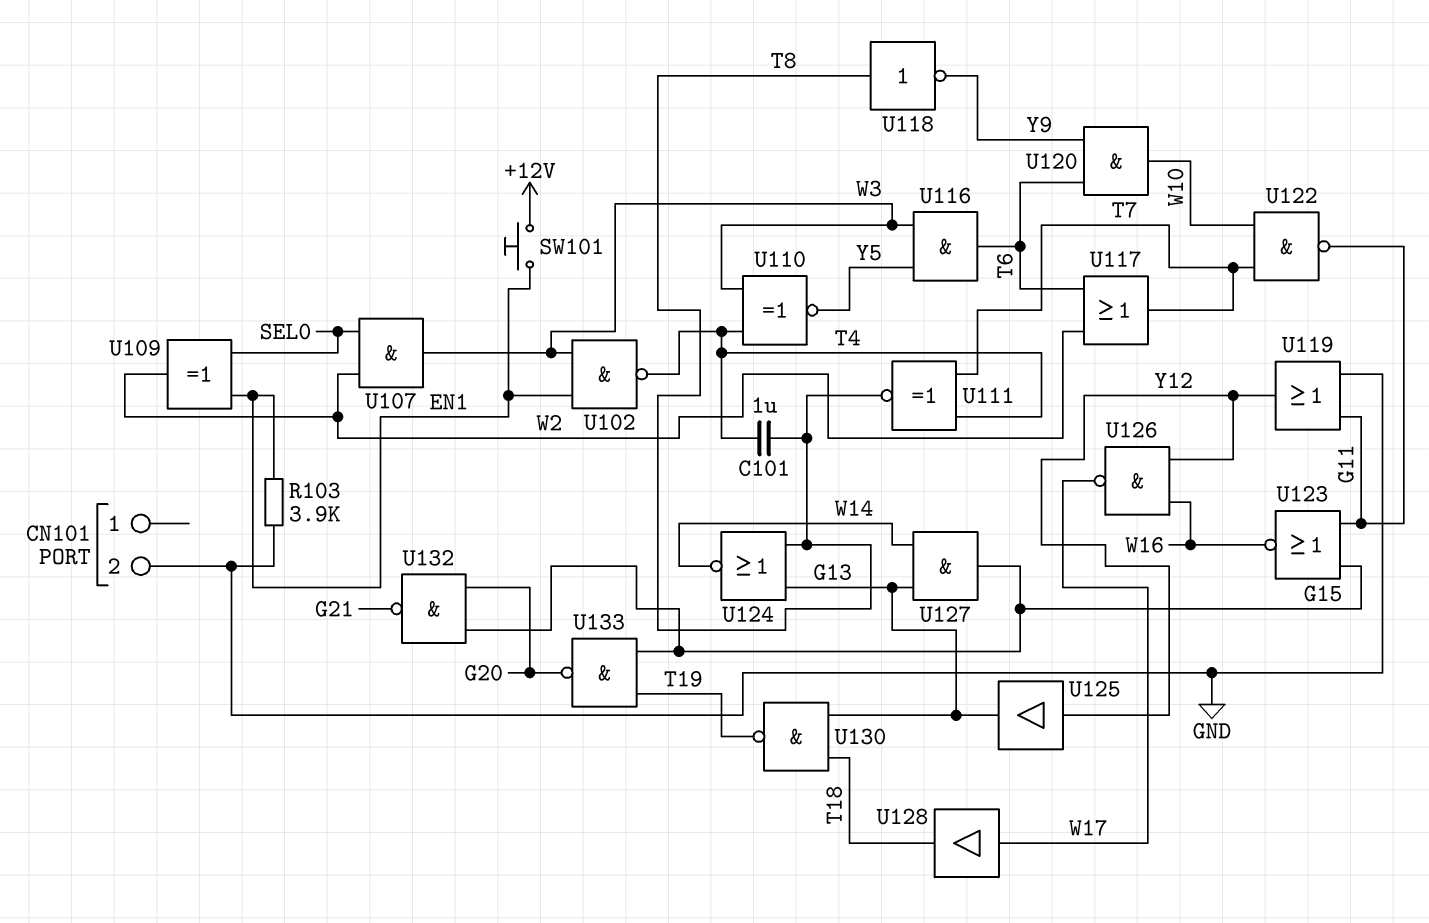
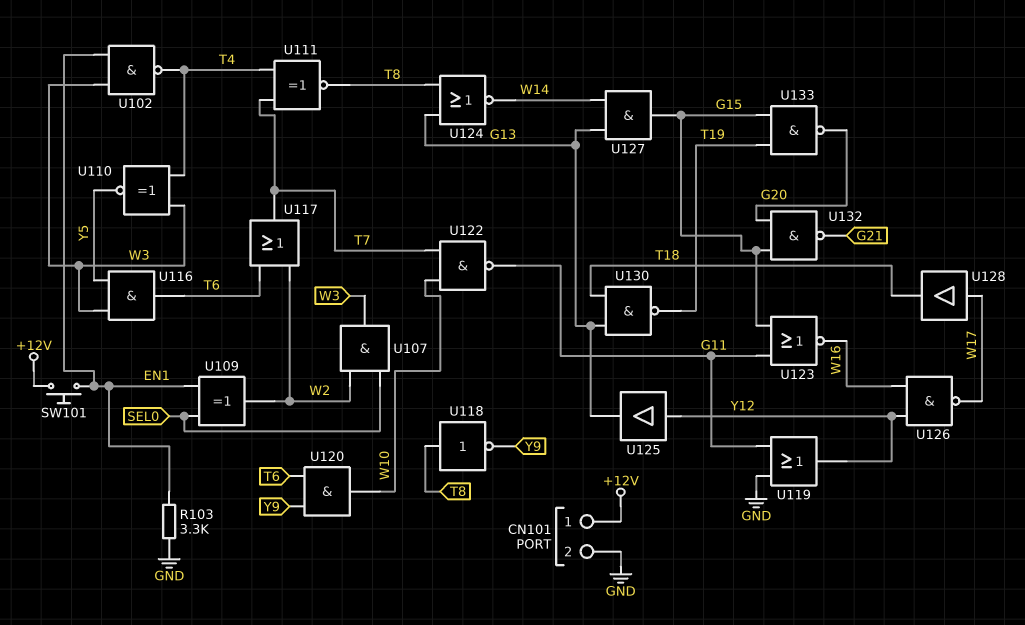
C101: 1uF (T4, T8) -> none
CN101 pin 1: none -> +12V
R103: 3.9k (EN1, GND) -> 3.3k (EN1, GND)

